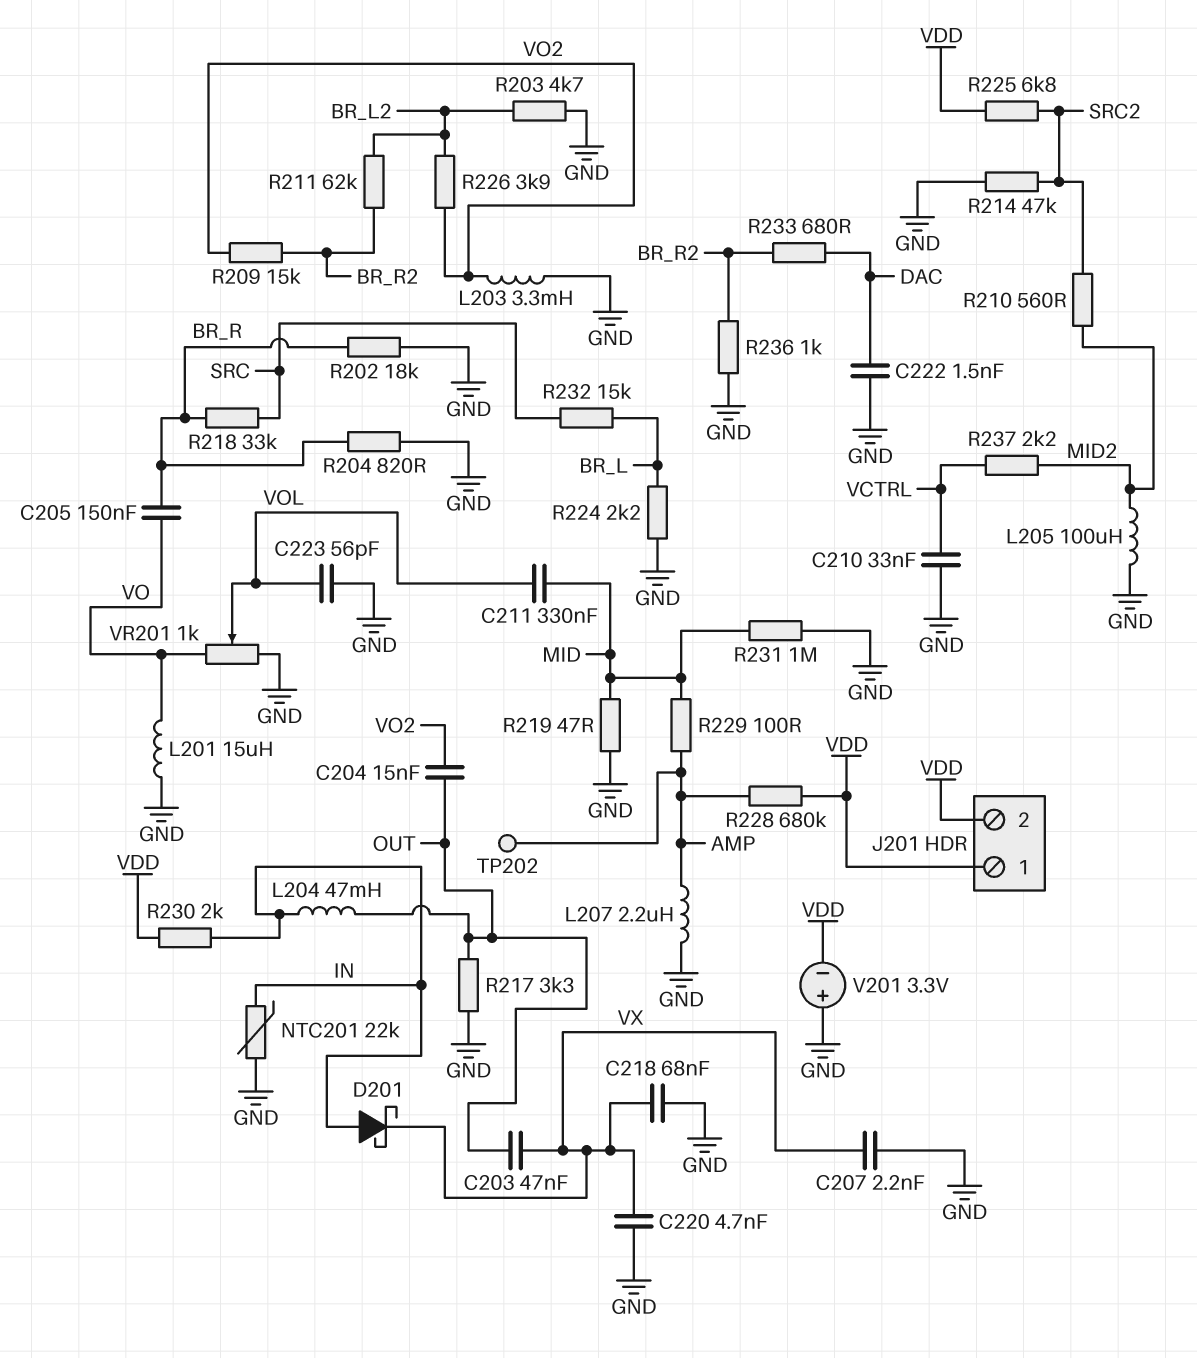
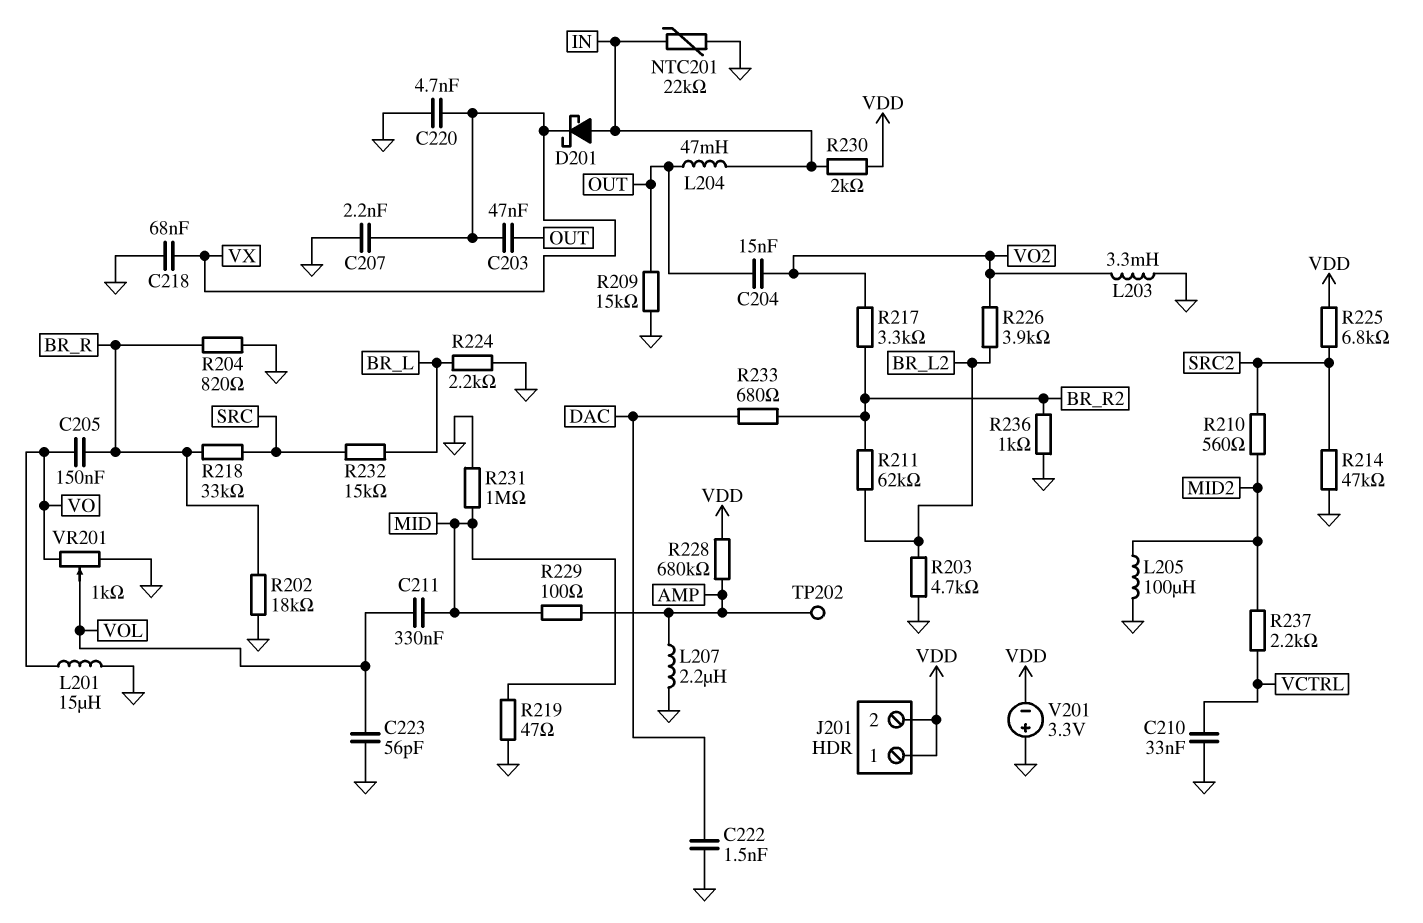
R209: 15k (BR_R2, VO2) -> 15k (GND, OUT)
R217: 3.3k (GND, OUT) -> 3.3k (BR_R2, VO2)

